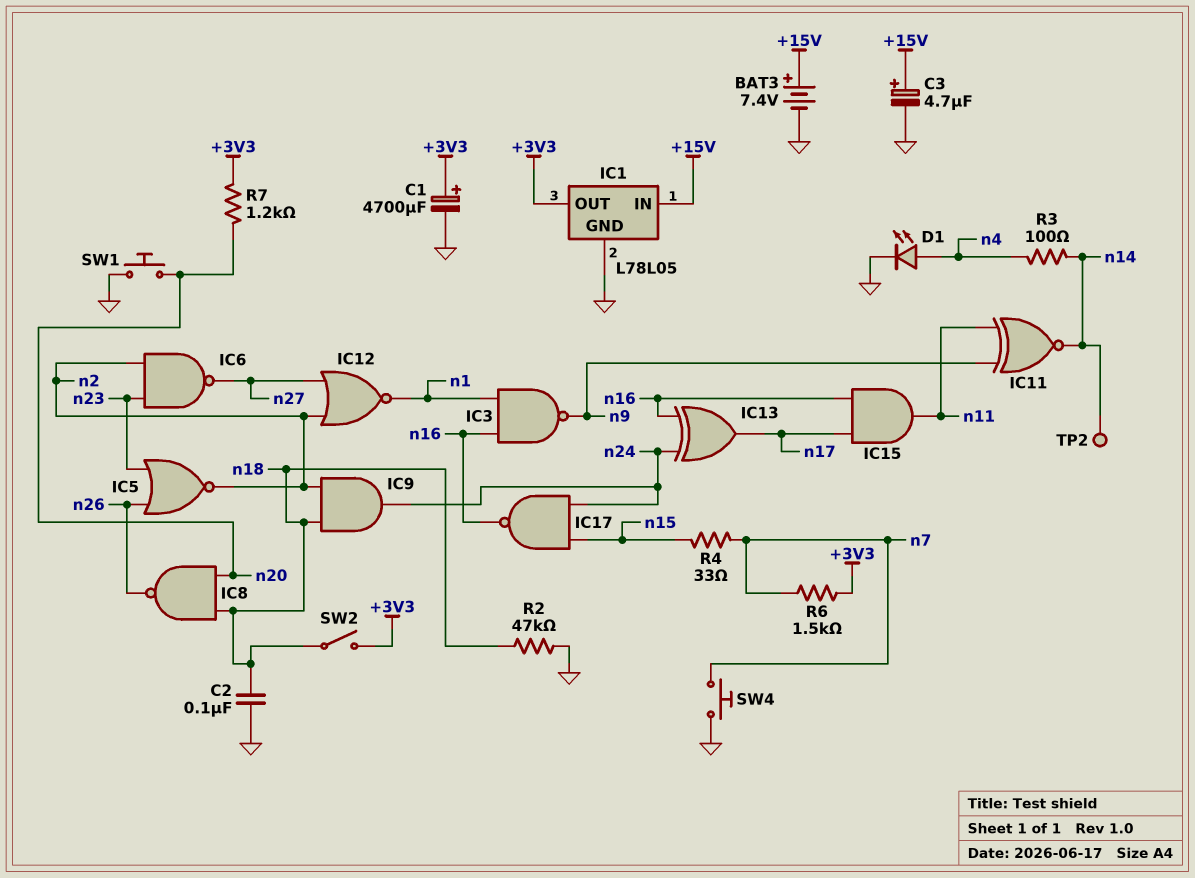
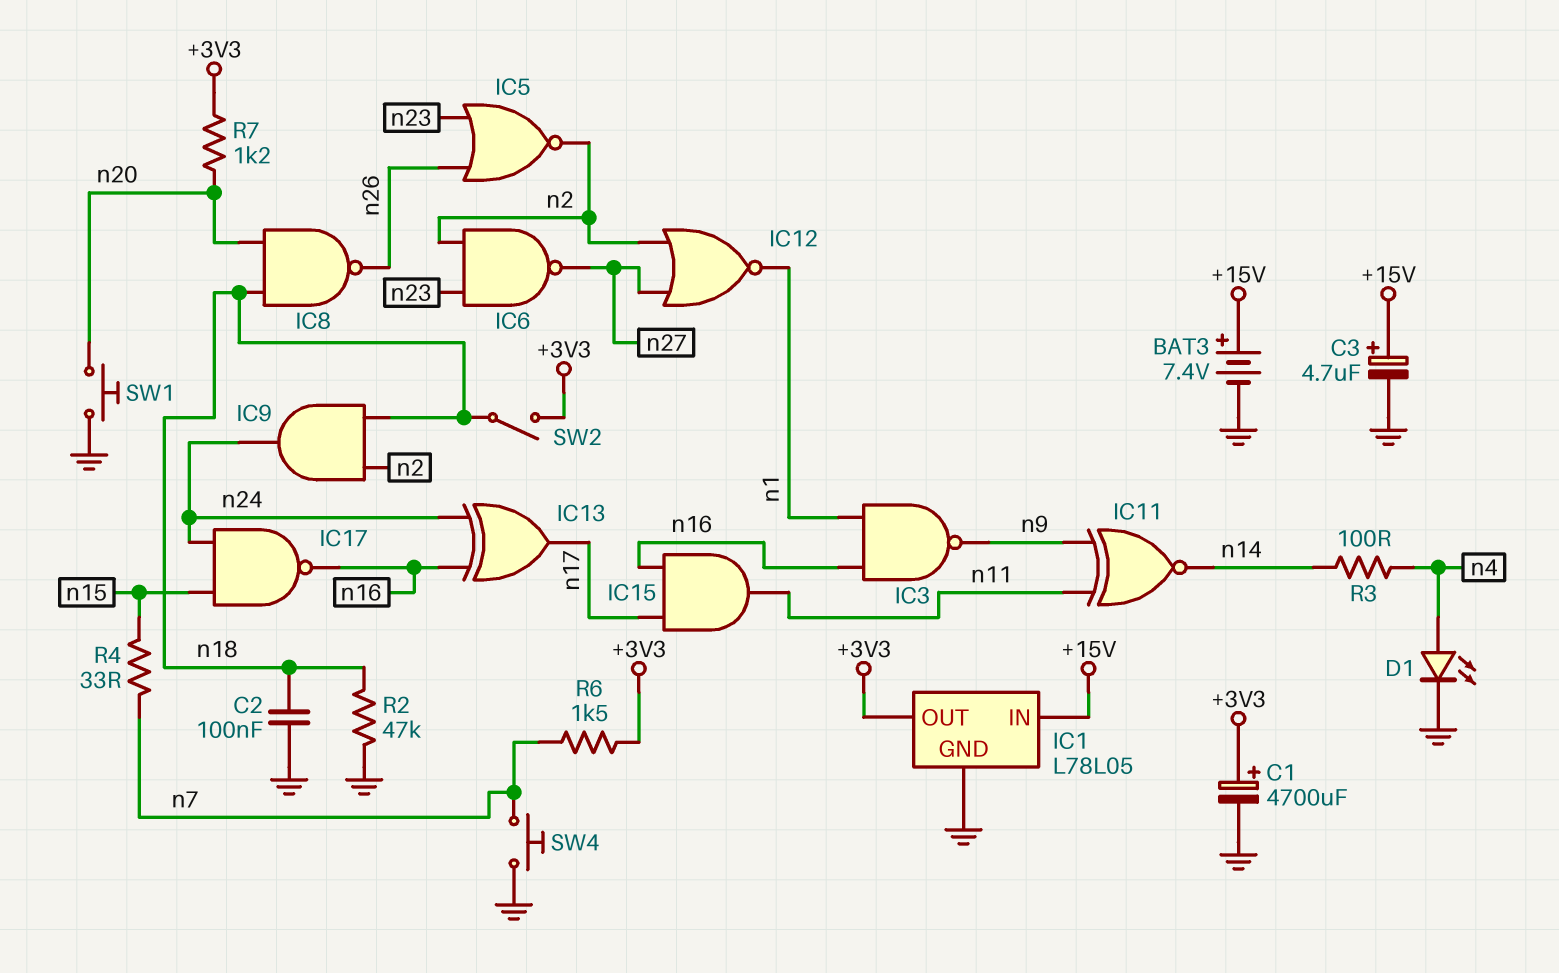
TP2: test point (n14) -> none

